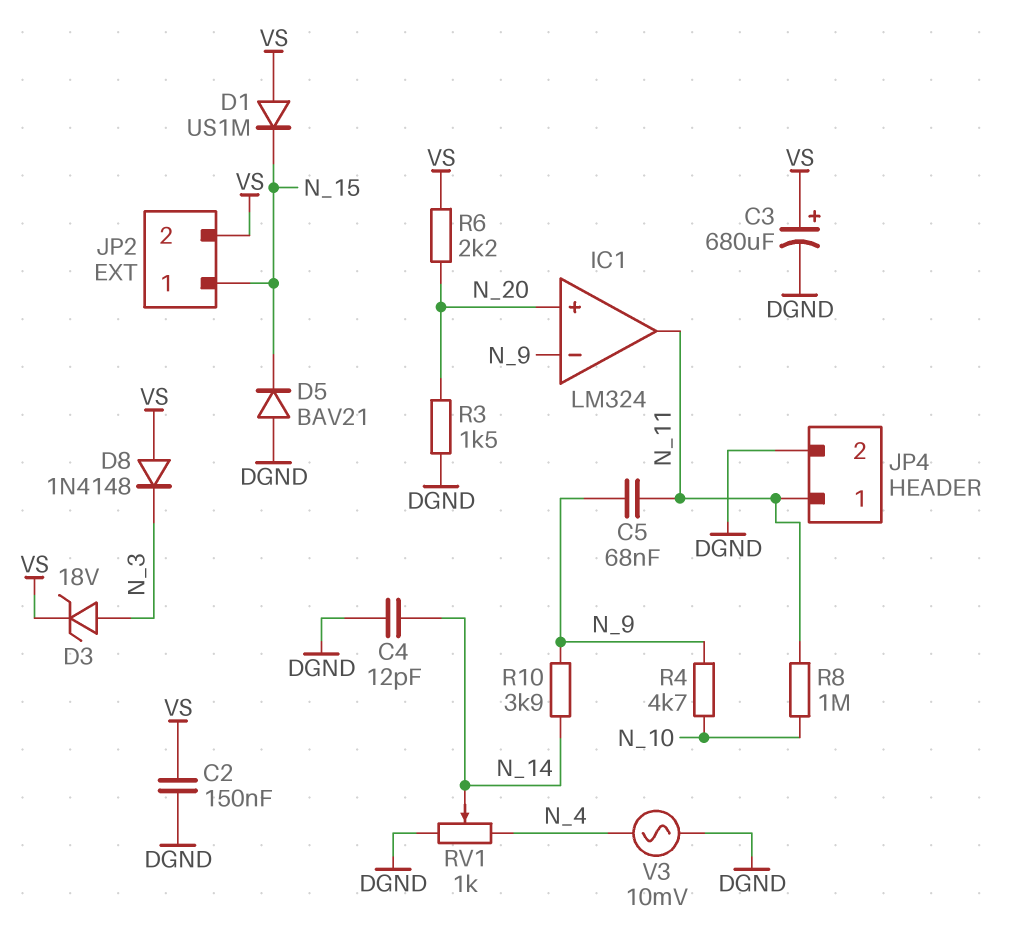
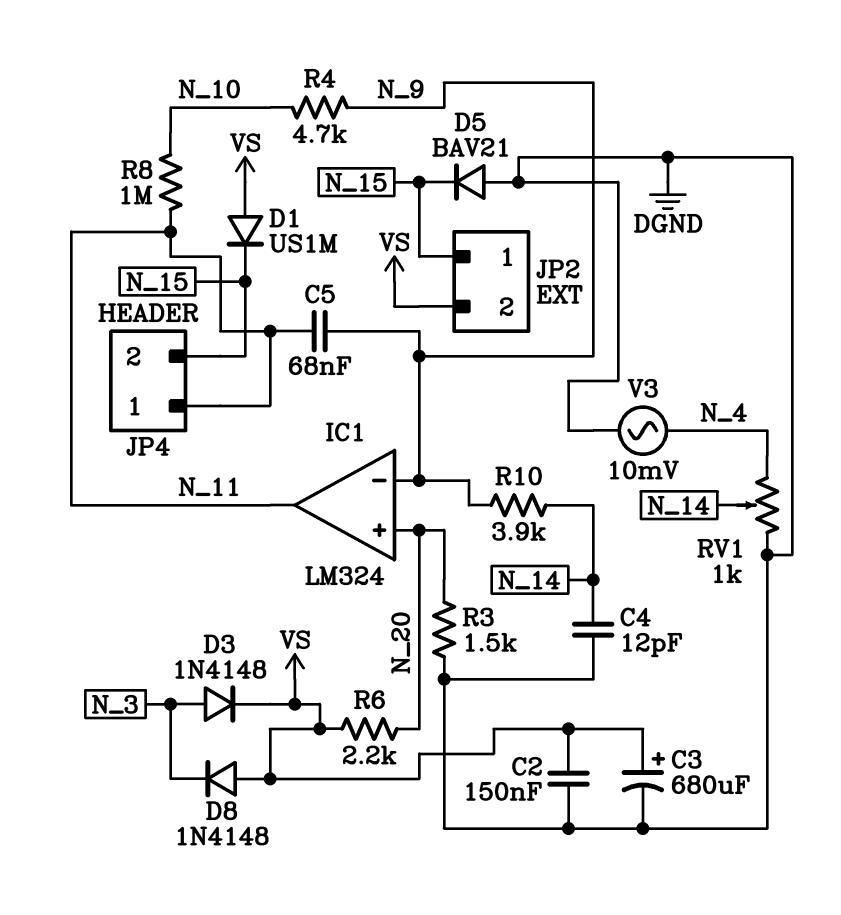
D3: zener 18V (A N_3, K VS) -> diode 1N4148 (A N_3, K VS)
JP4 pin 2: DGND -> N_15

